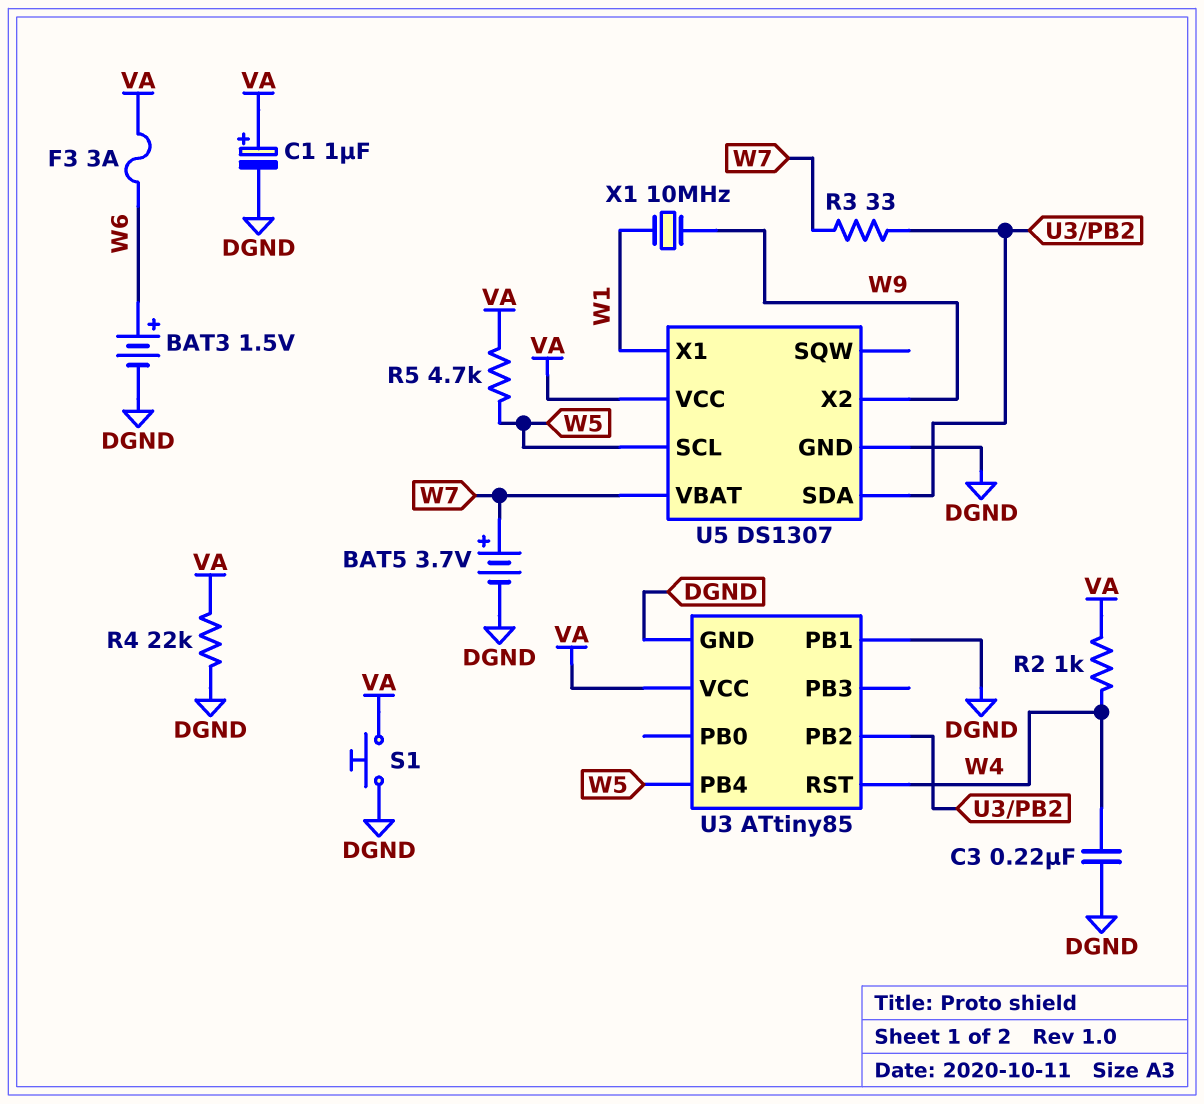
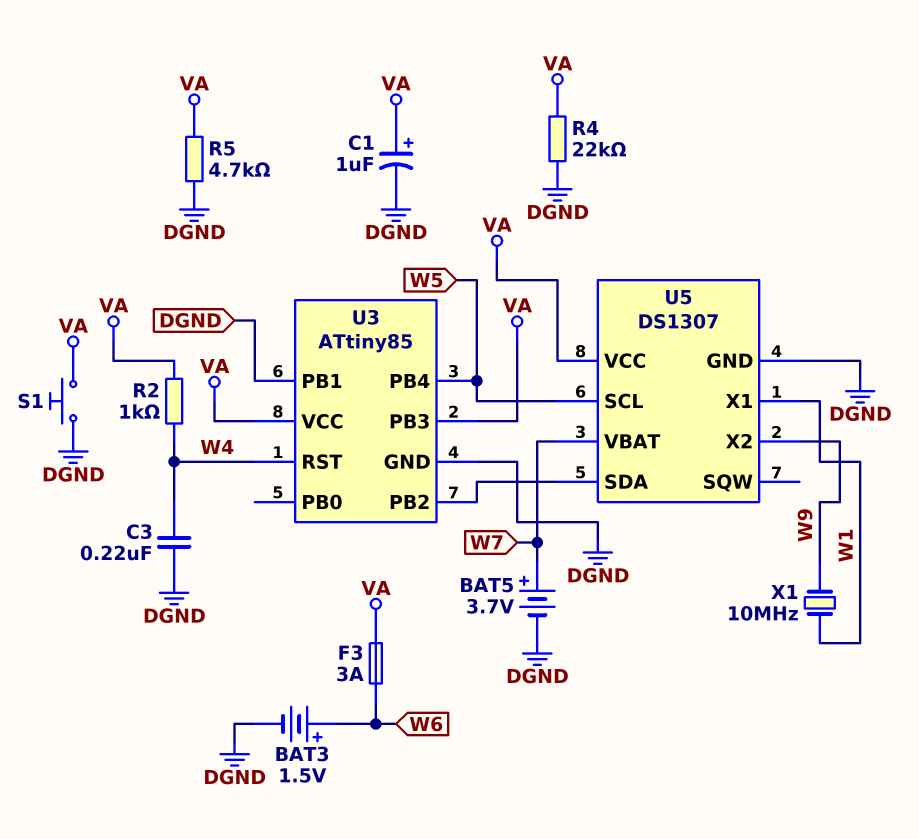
R3: 33 (U3/PB2, W7) -> none
R5: 4.7k (VA, W5) -> 4.7k (DGND, VA)
U3 pin PB3: none -> VA

